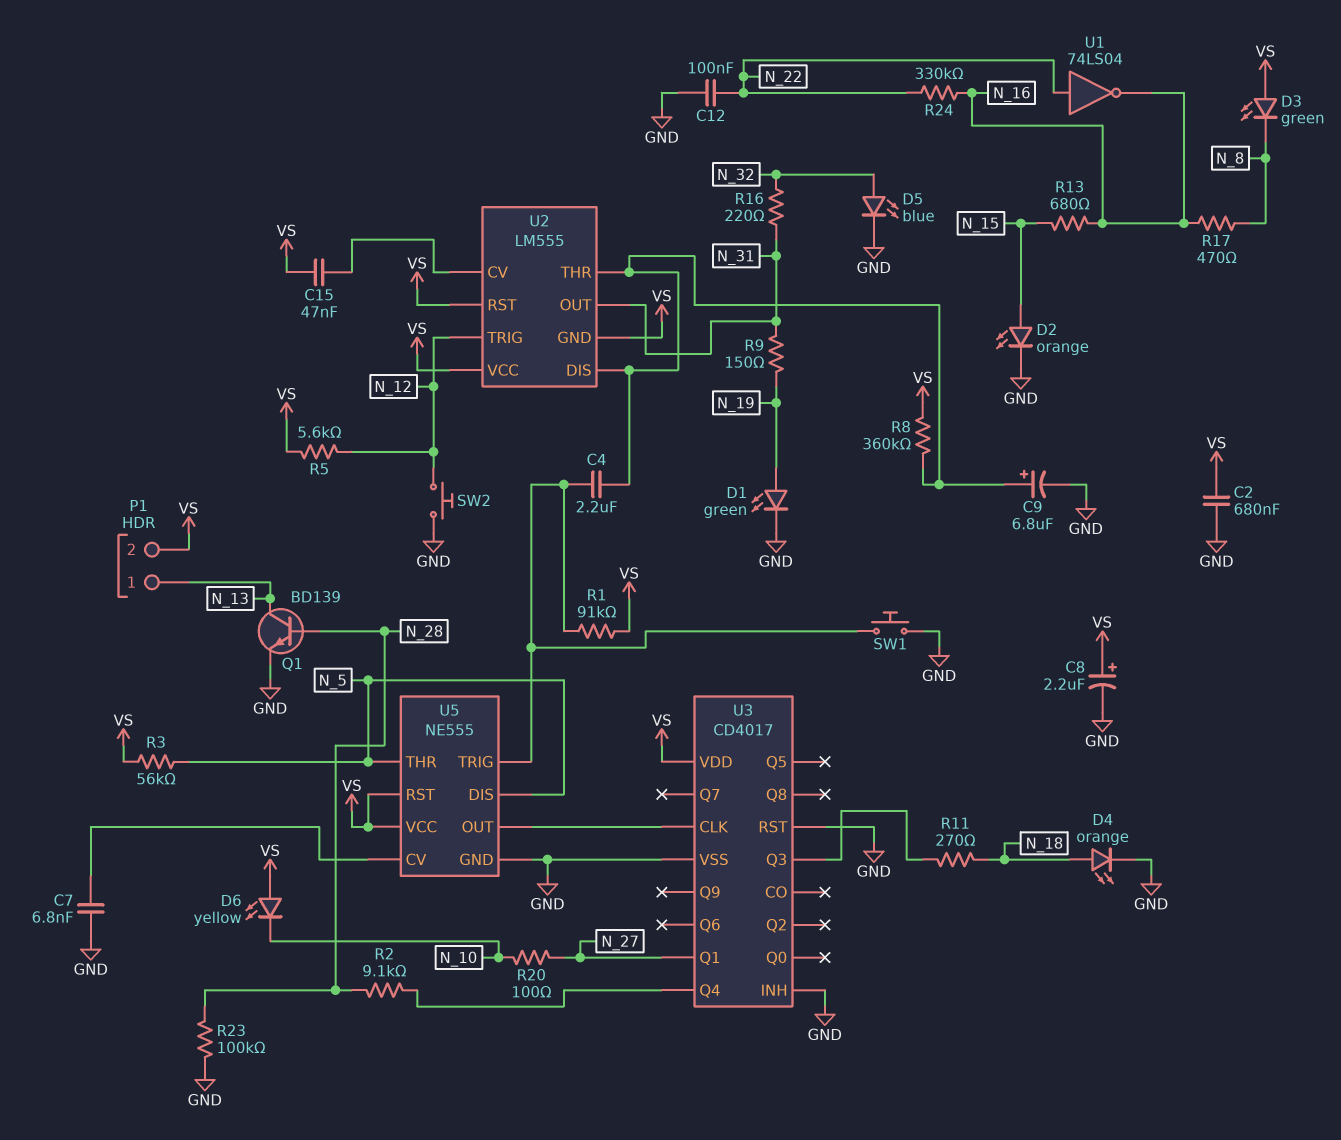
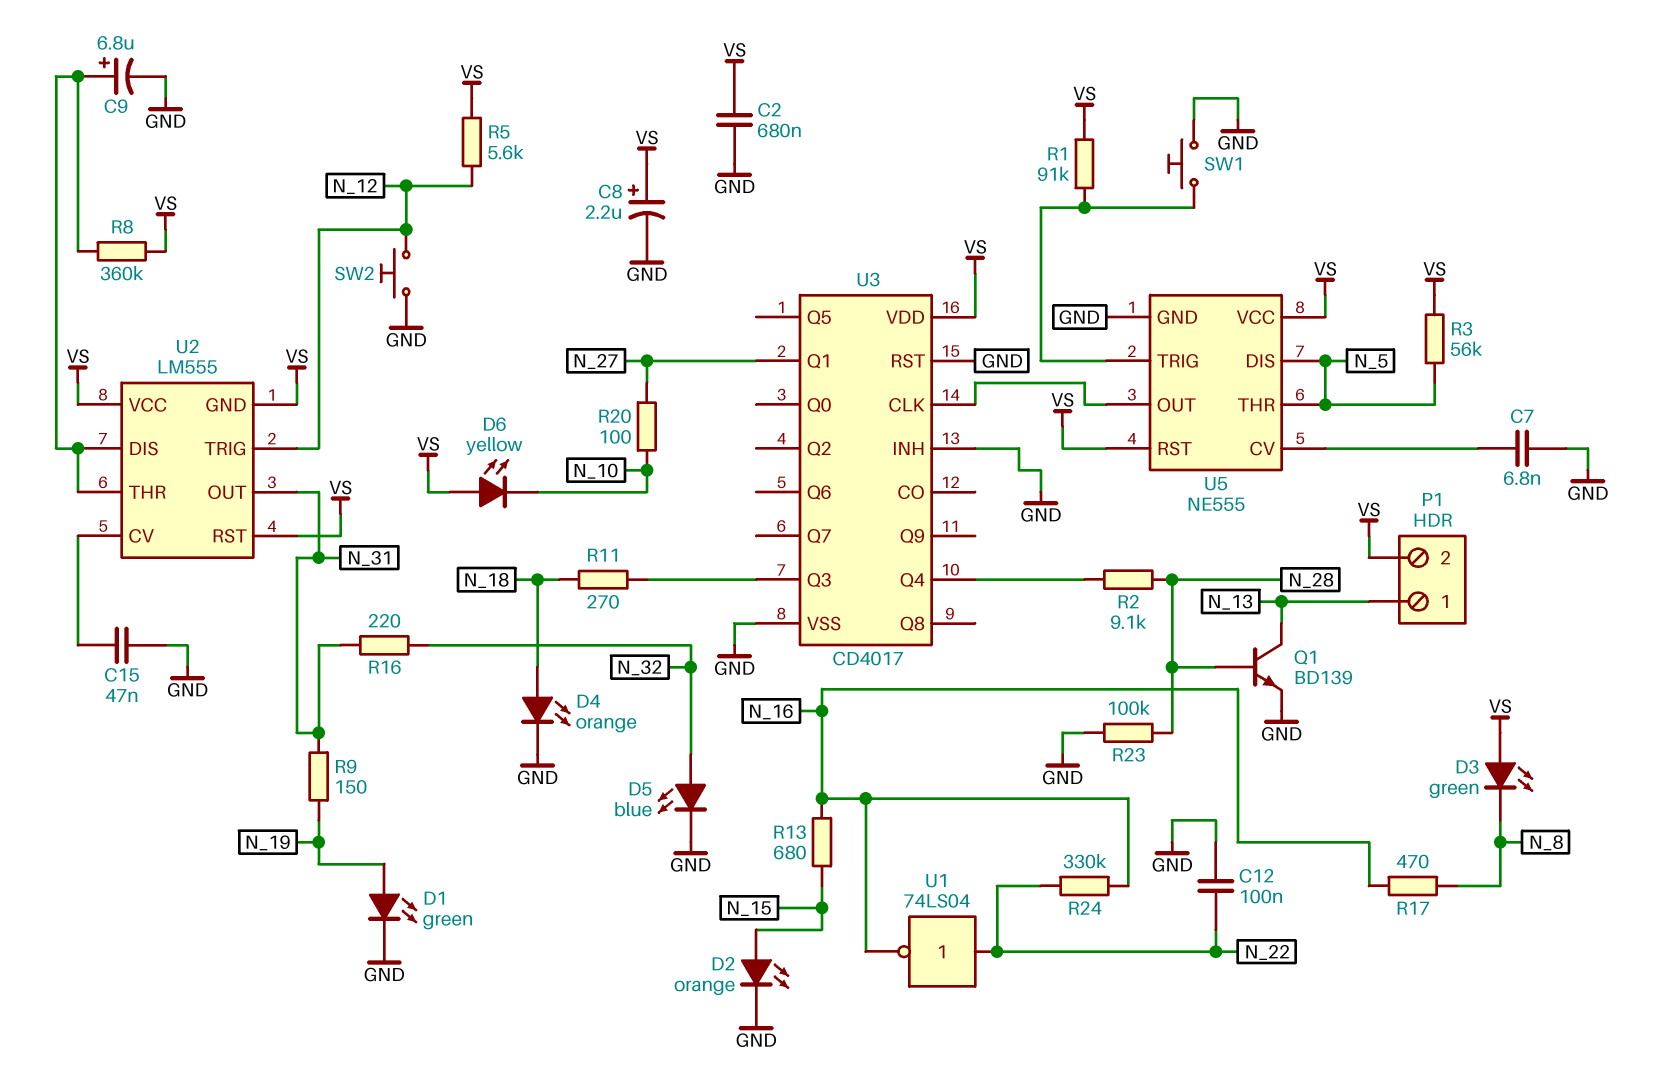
C4: 2.2uF (U2/DIS, U5/TRIG) -> none
C15: 47nF (U2/CV, VS) -> 47nF (GND, U2/CV)

